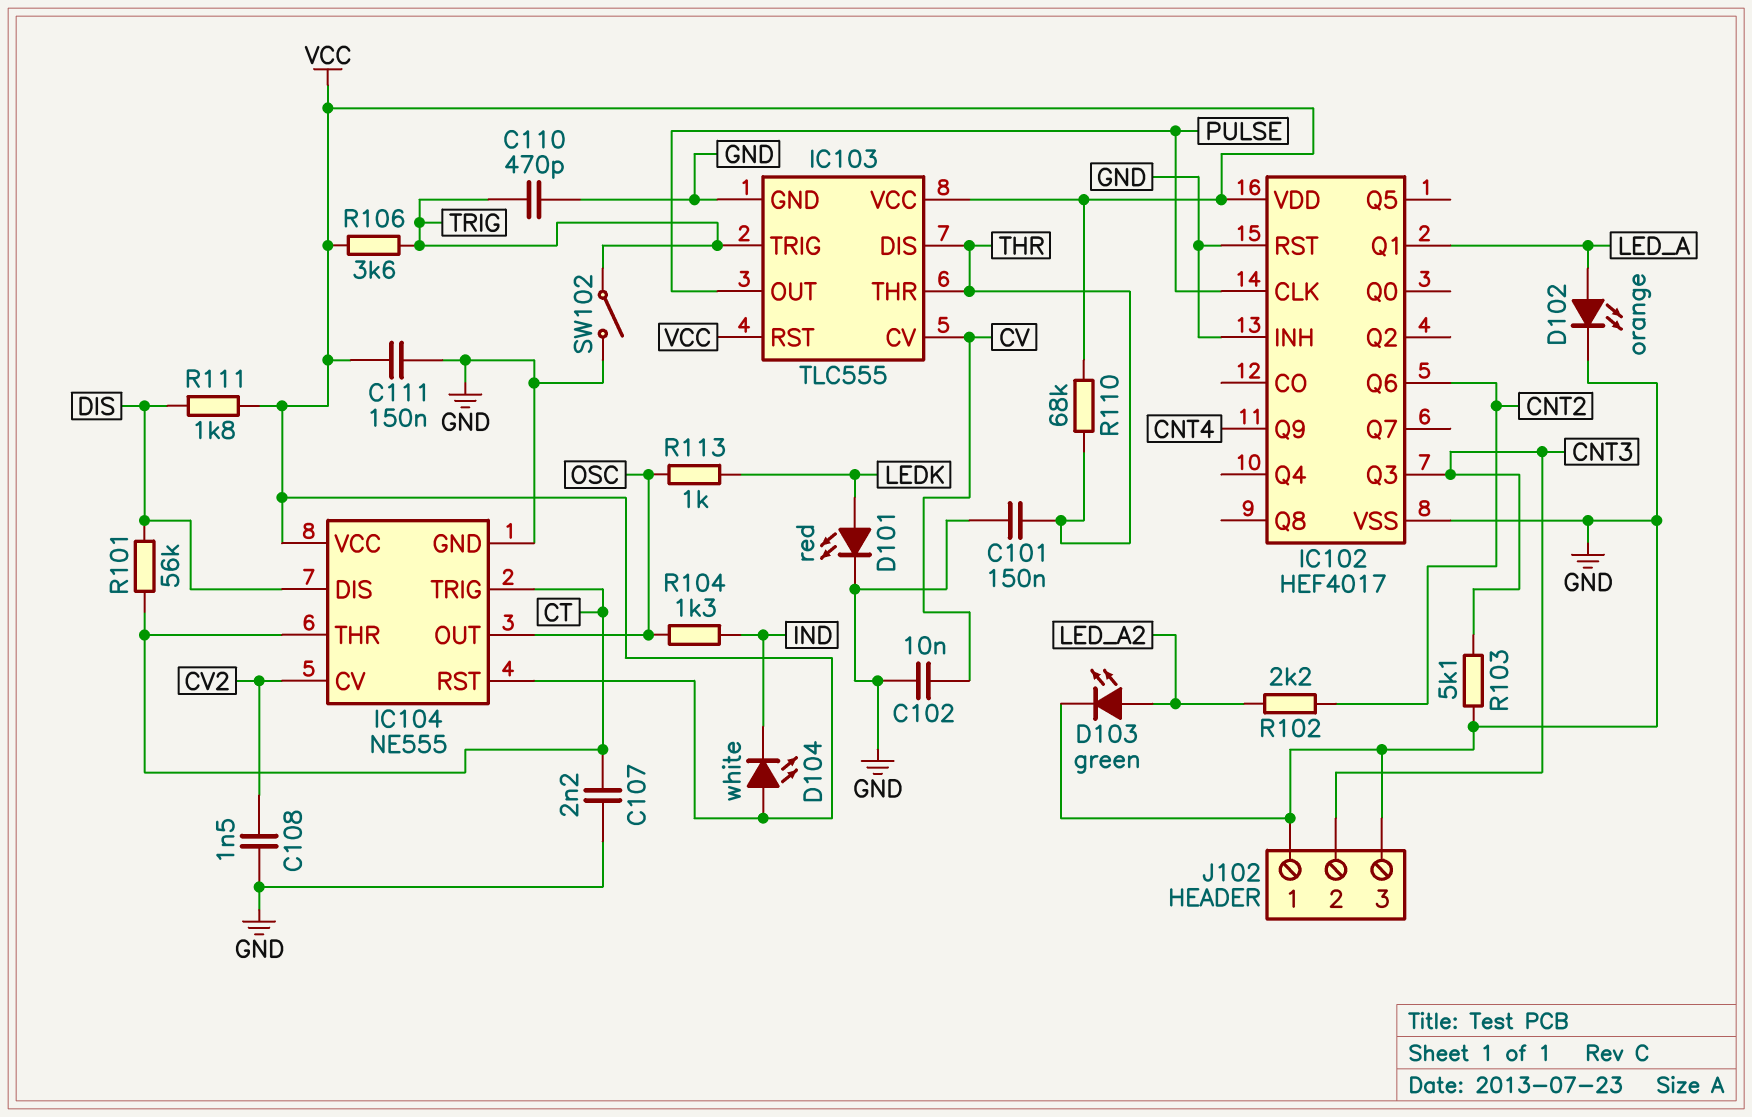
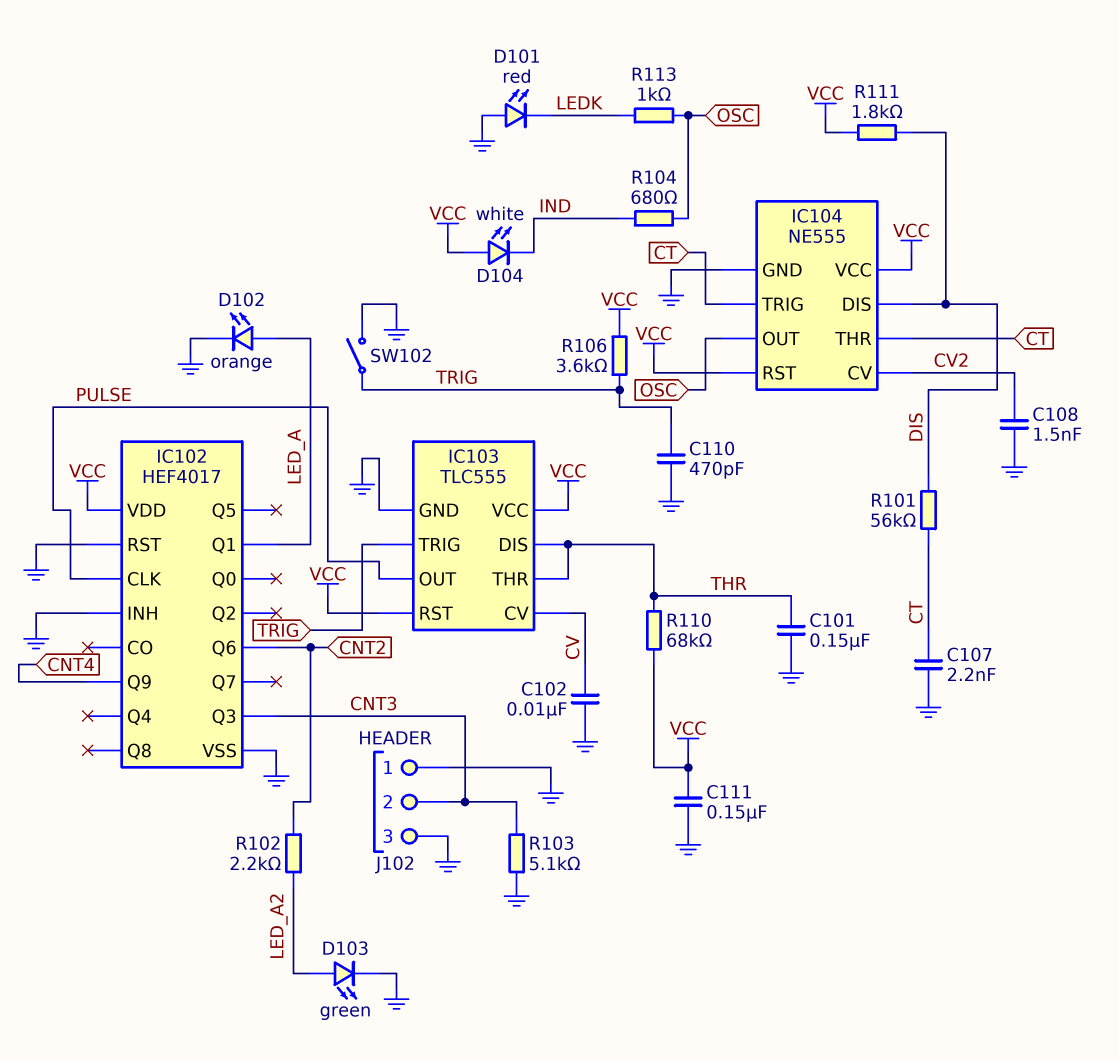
D101: LED red (A LEDK, K GND) -> LED red (A GND, K LEDK)
R104: 1.3k (IND, OSC) -> 680 (IND, OSC)

